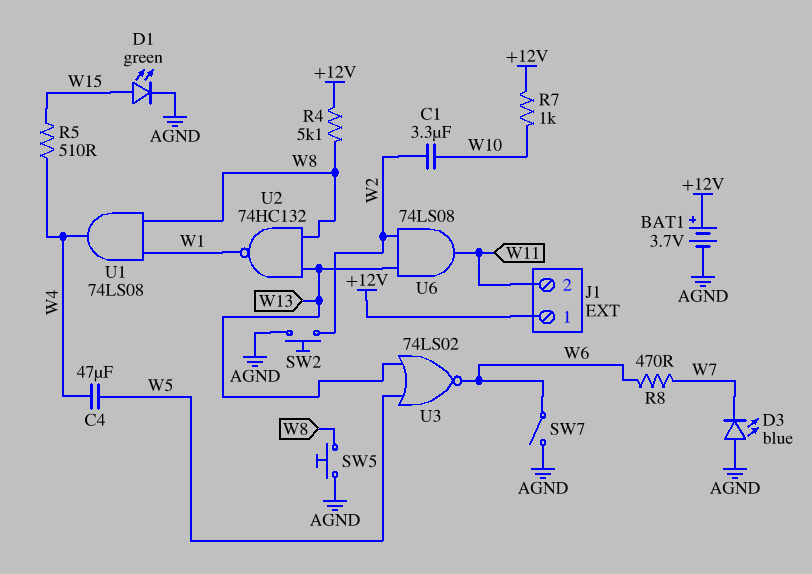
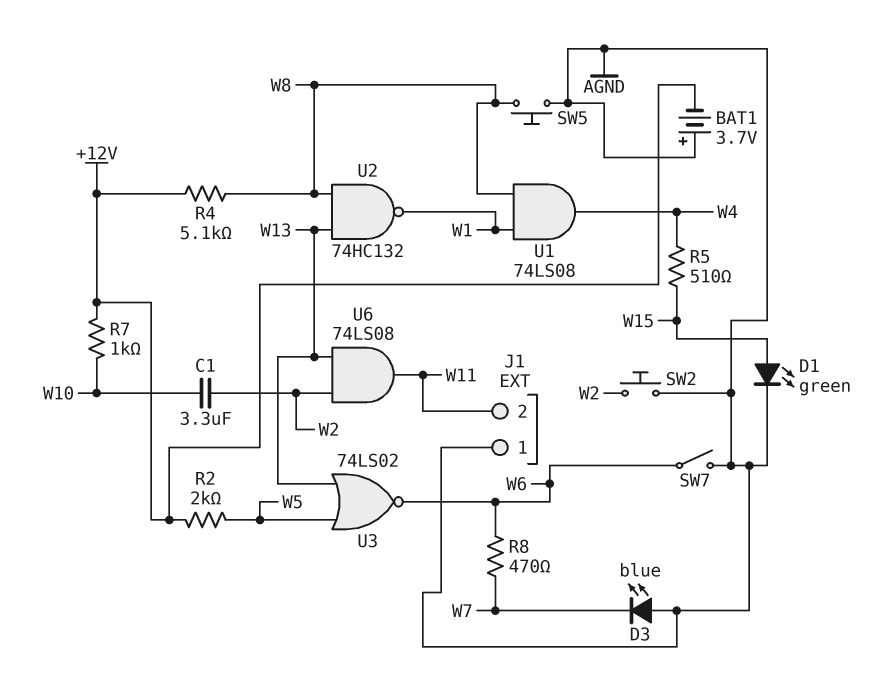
BAT1: 3.7V (plus +12V, minus AGND) -> 3.7V (plus AGND, minus +12V)
C4: 47uF (W4, W5) -> none
J1 pin 1: +12V -> AGND
R2: none -> 2k (+12V, W5)

